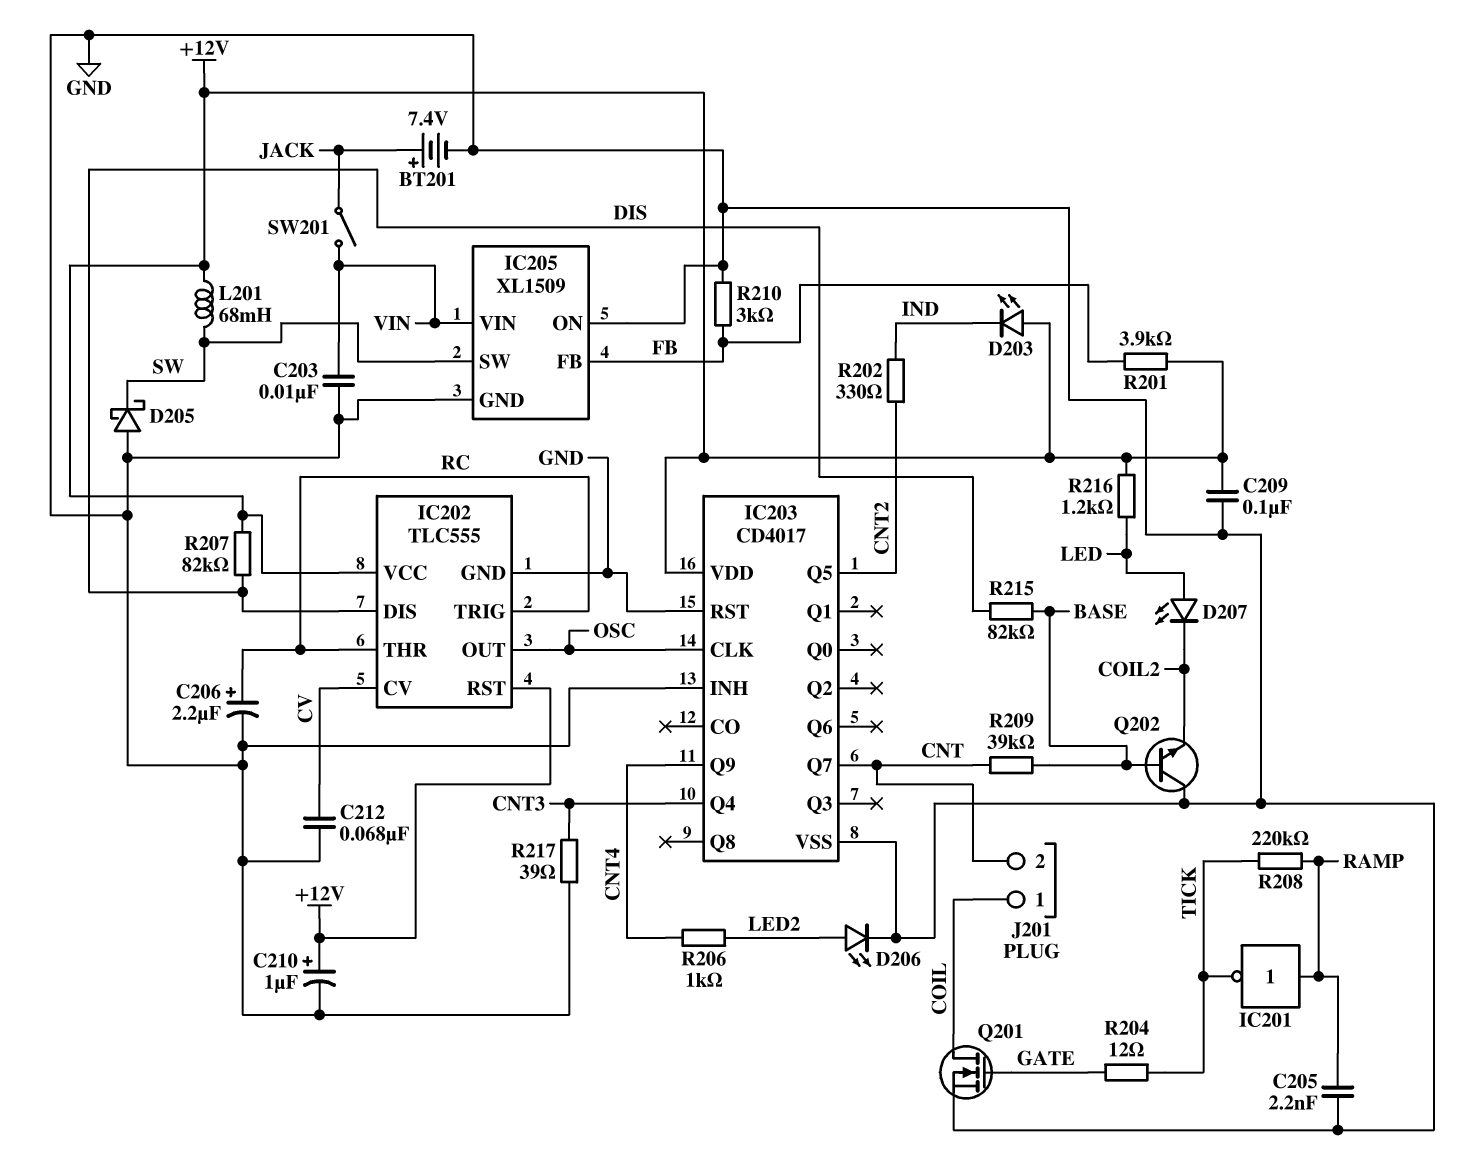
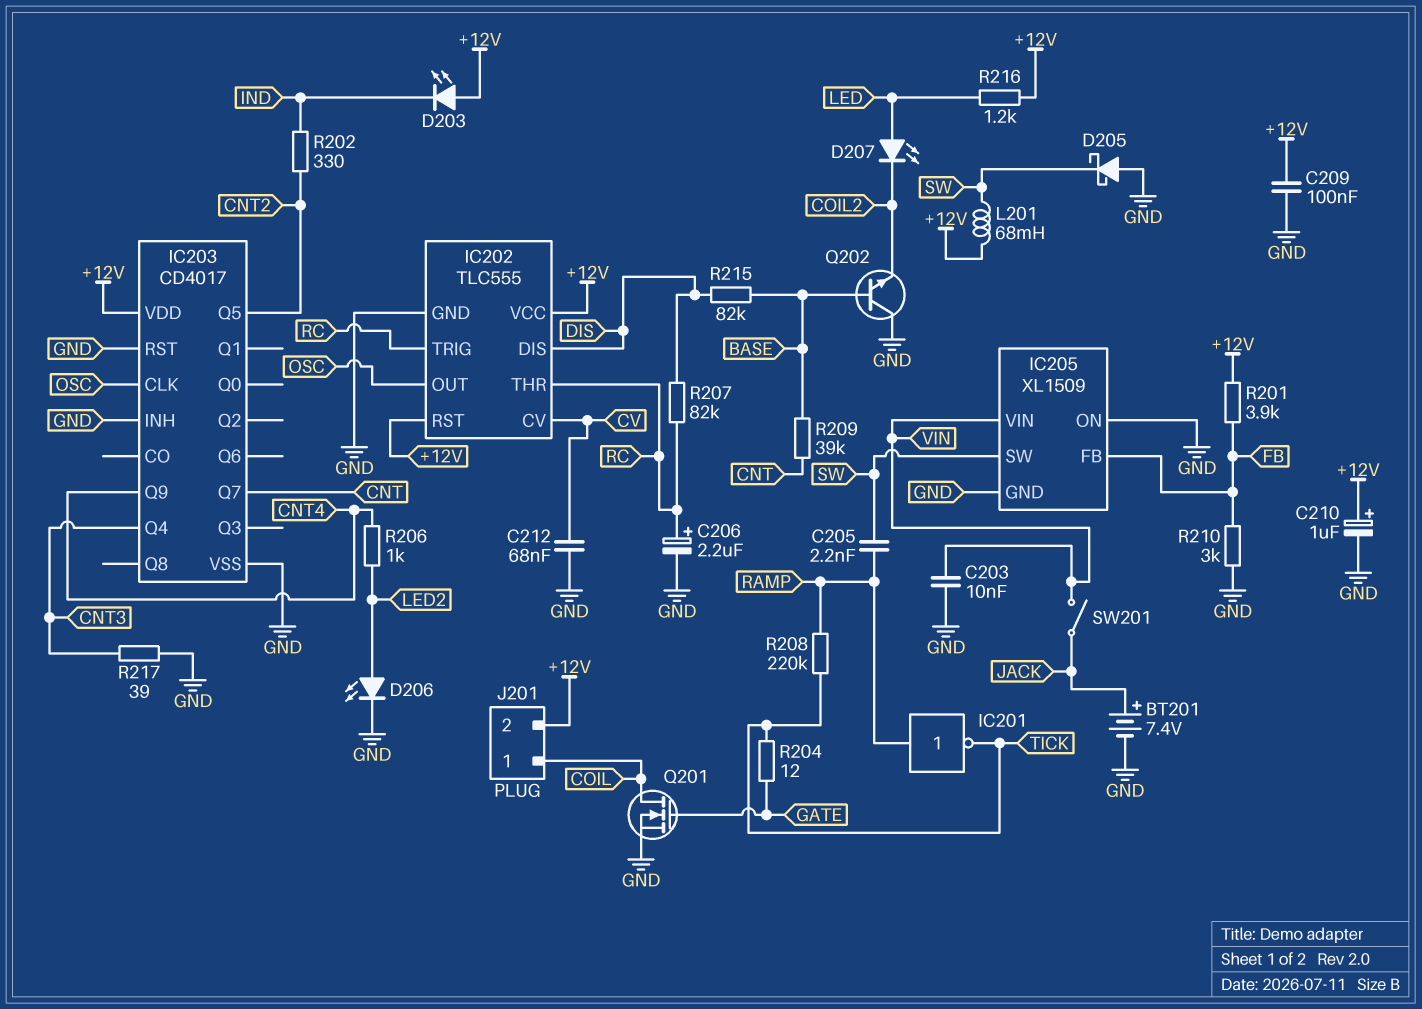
C205: 2.2nF (GND, RAMP) -> 2.2nF (RAMP, SW)
J201 pin 2: CNT -> +12V
R207: 82k (+12V, DIS) -> 82k (DIS, RC)

